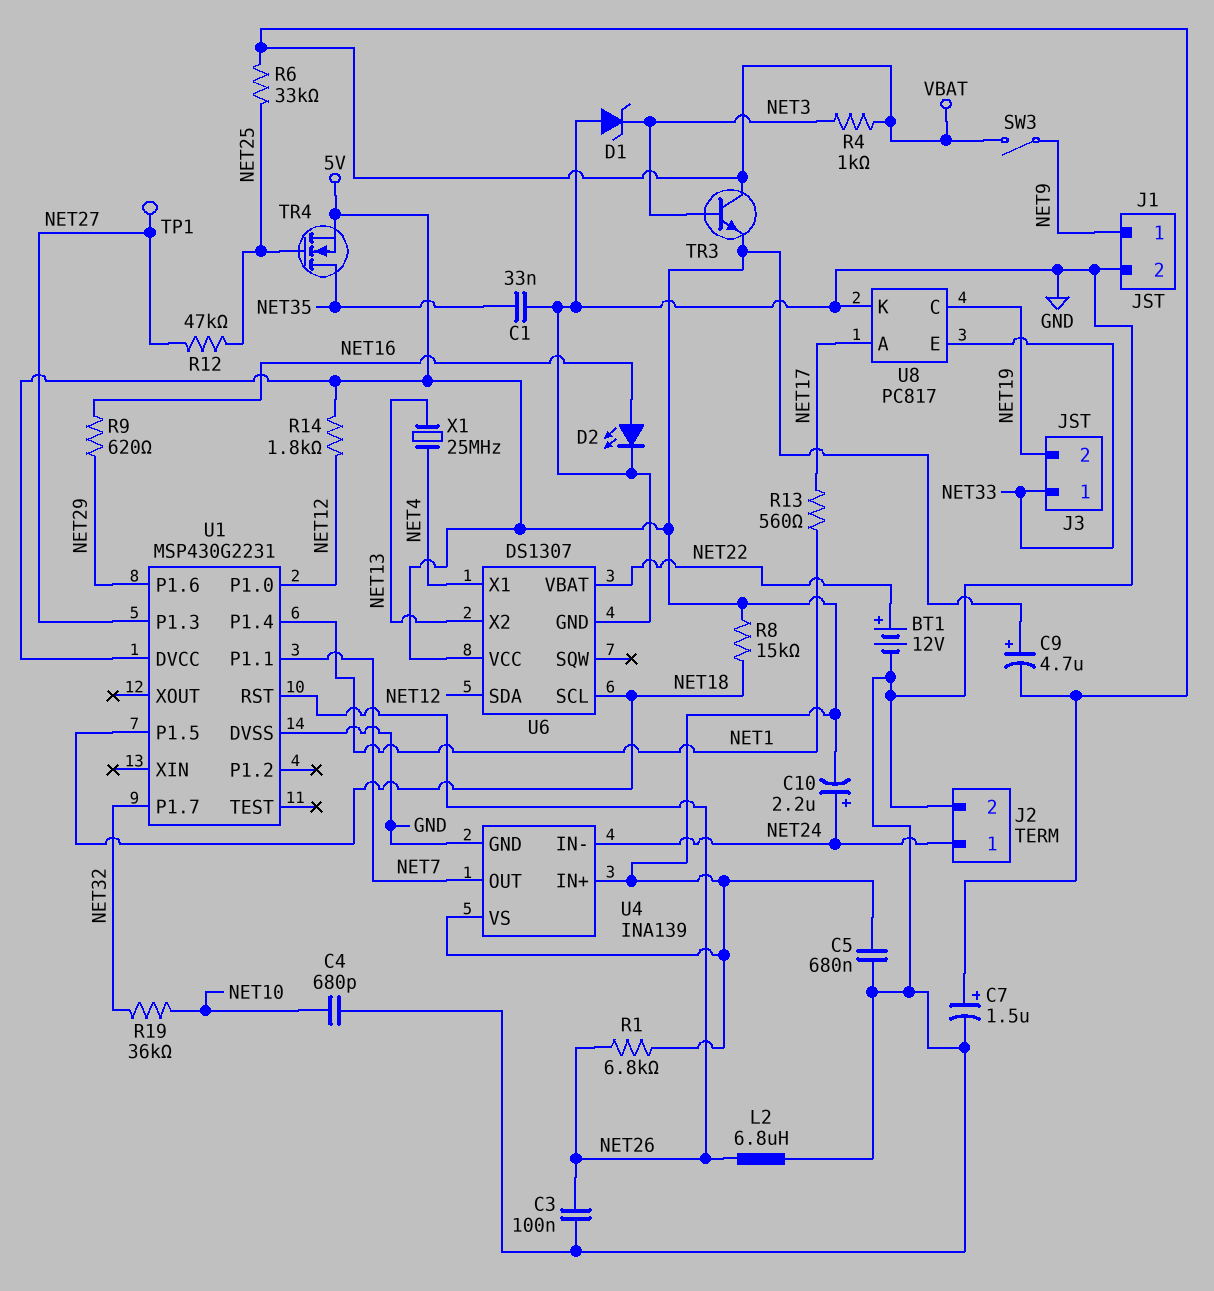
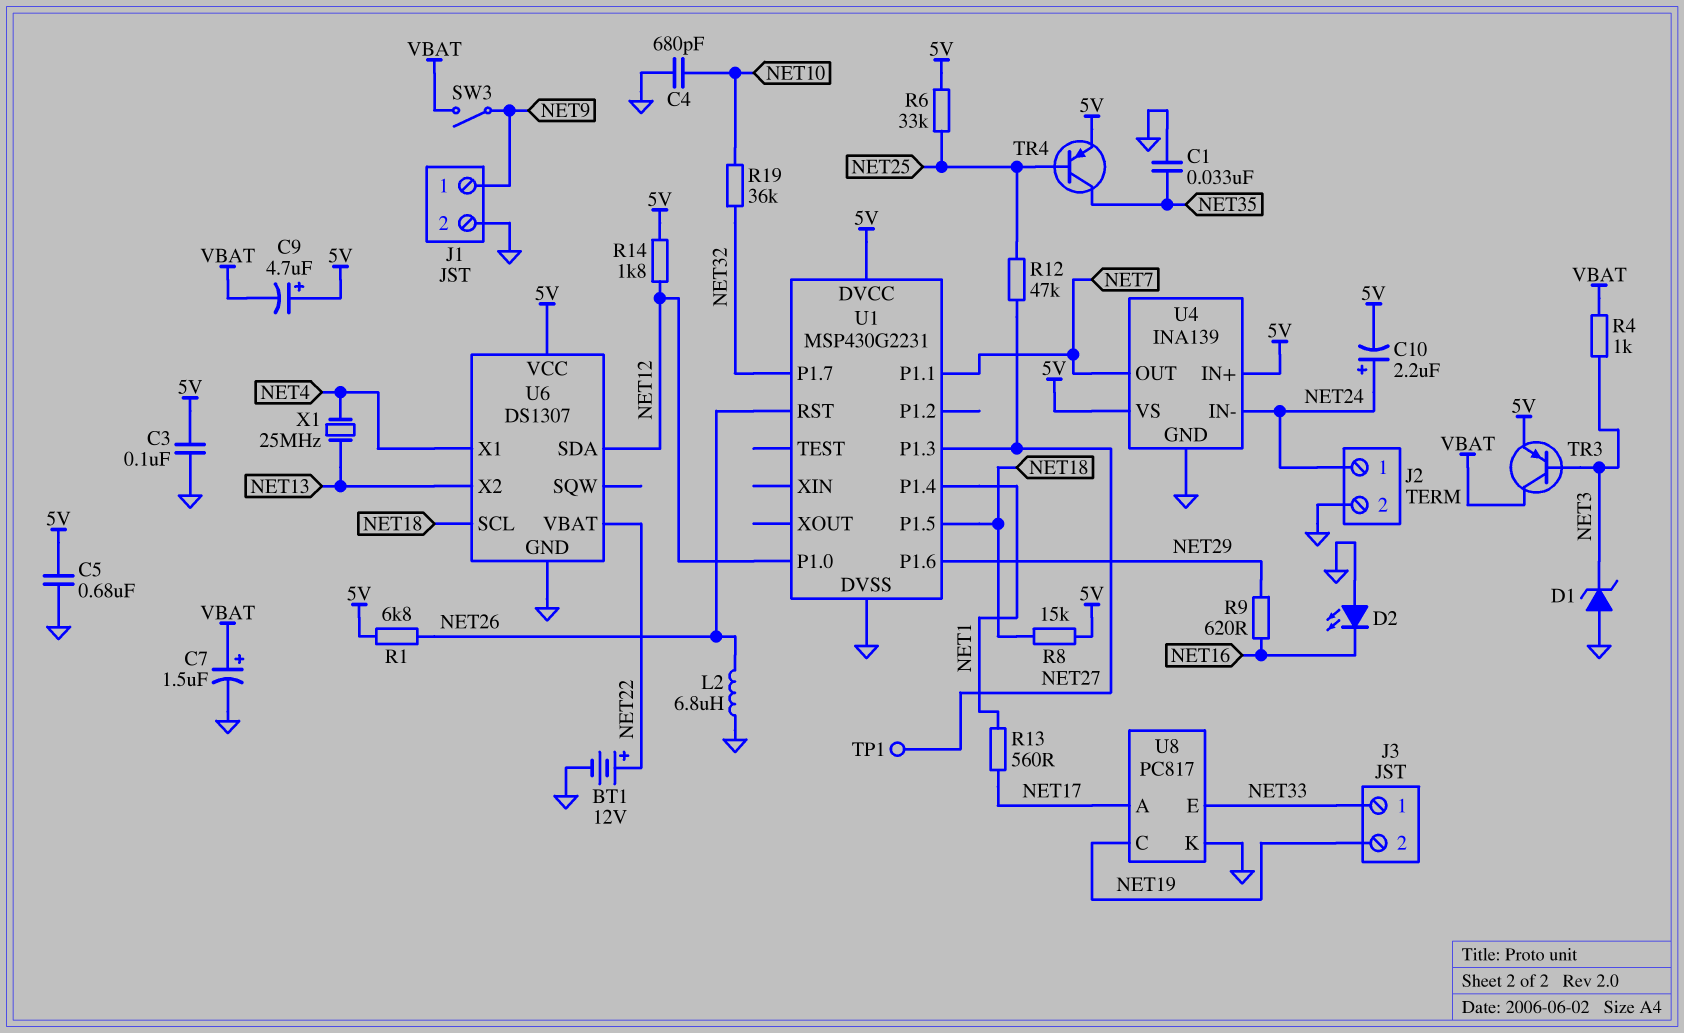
C3: 100nF (GND, NET26) -> 100nF (5V, GND)
D2: LED (A NET16, K GND) -> LED (A GND, K NET16)
R6: 33k (NET25, VBAT) -> 33k (5V, NET25)
TR3: NPN (B NET3, C VBAT, E 5V) -> PNP (B NET3, C VBAT, E 5V)
TR4: NMOS (G NET25, D NET35, S 5V) -> PNP (B NET25, C NET35, E 5V)

